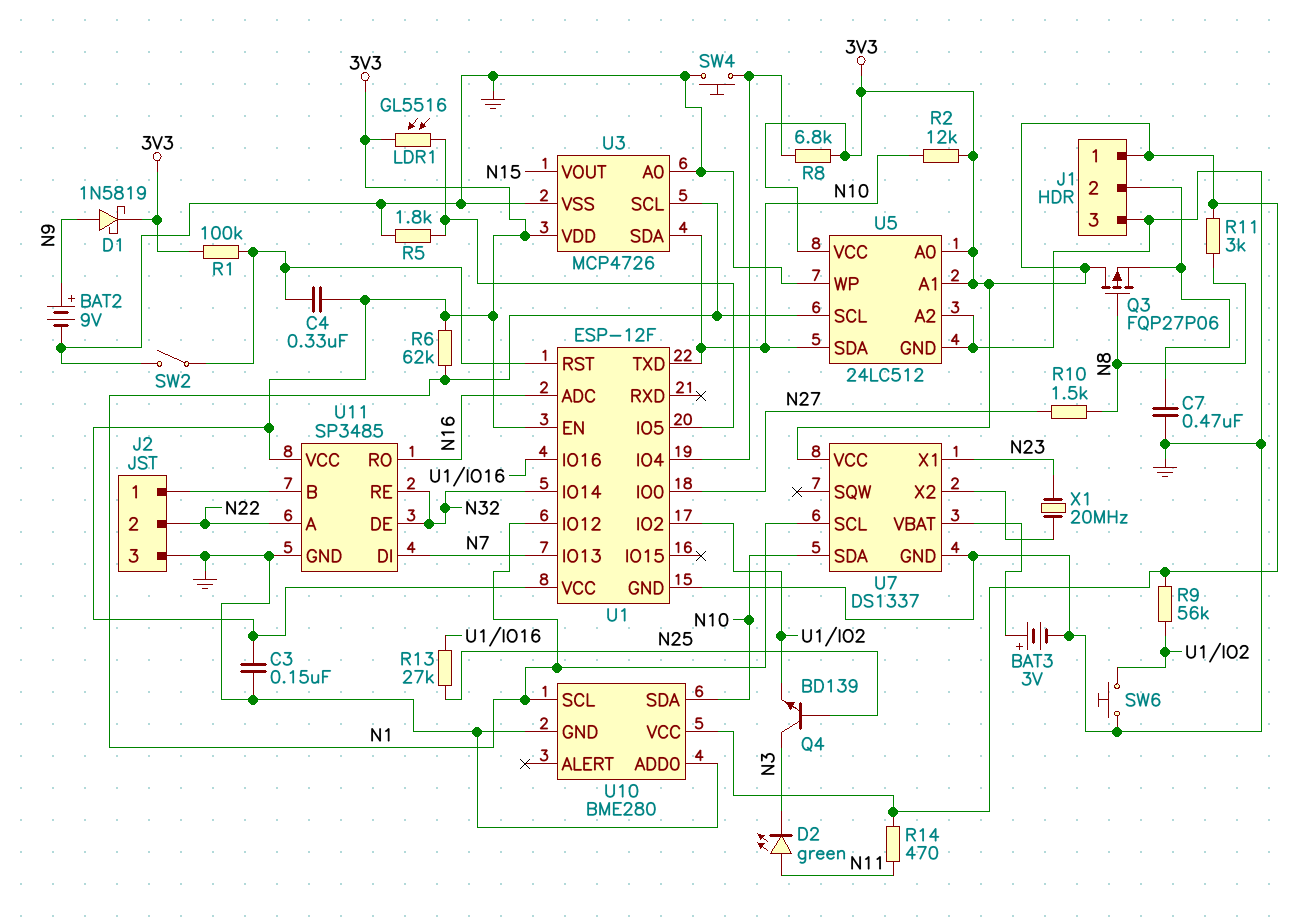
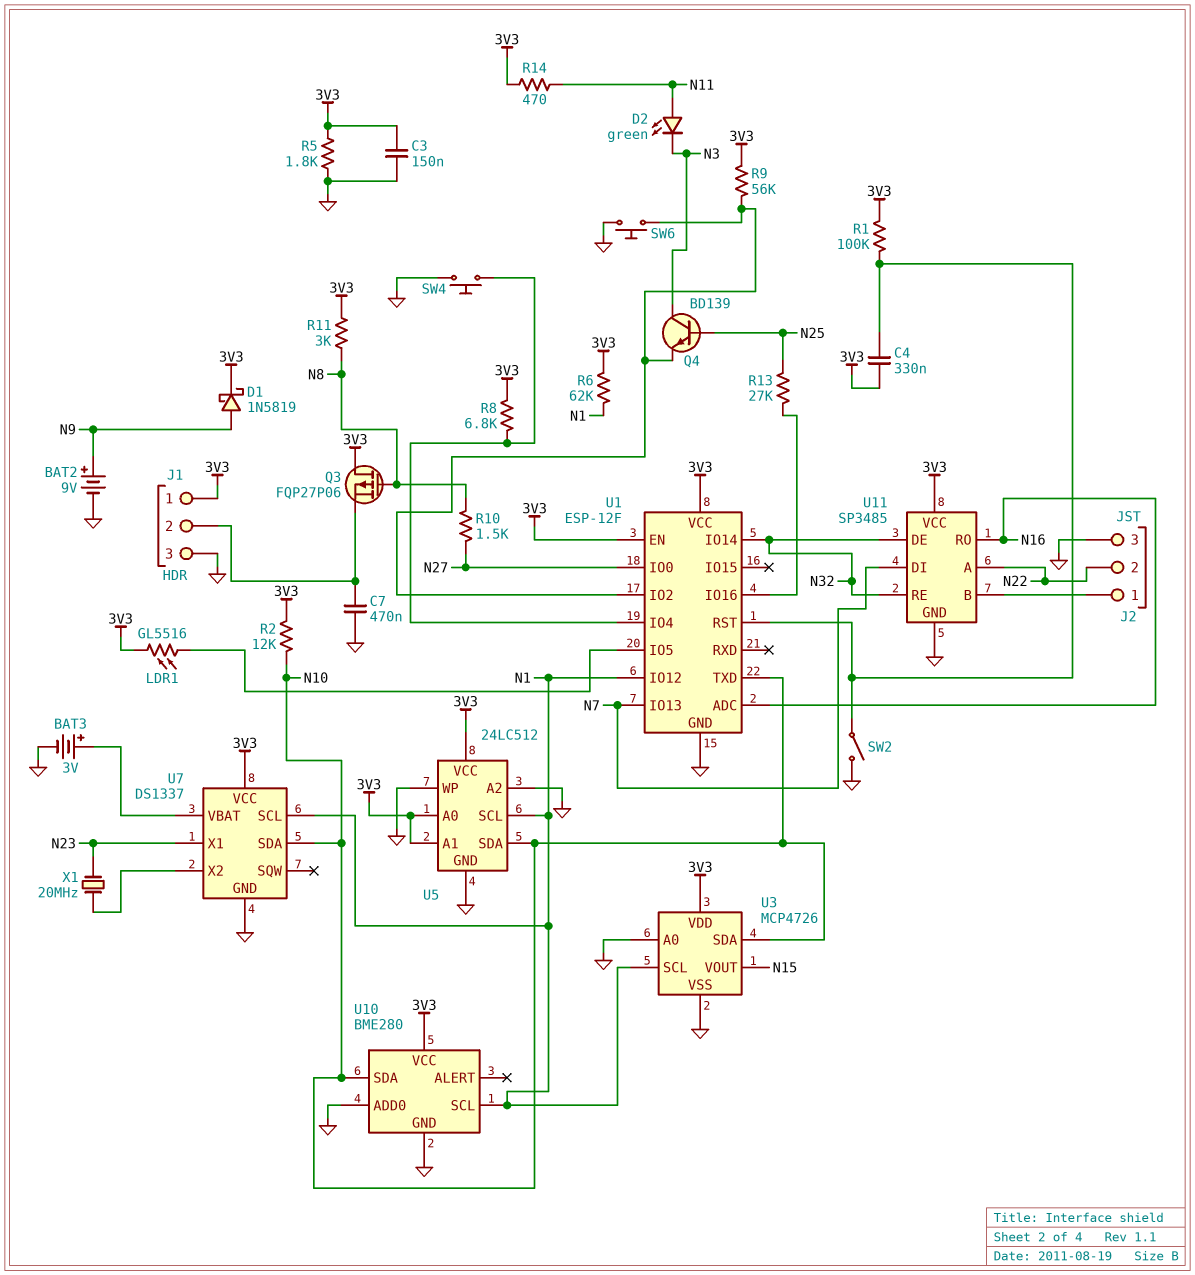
R5: 1.8k (GND, U1/IO5) -> 1.8k (3V3, GND)

